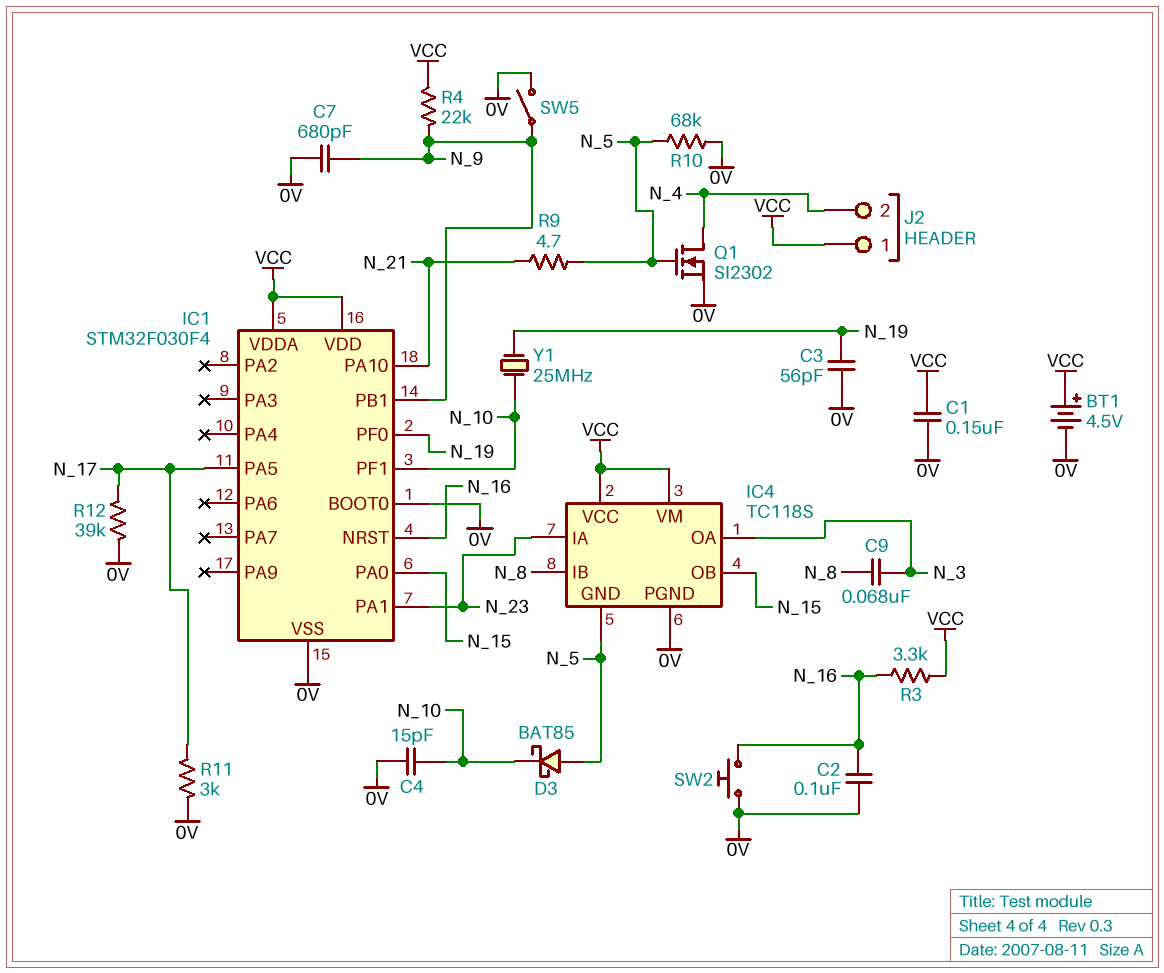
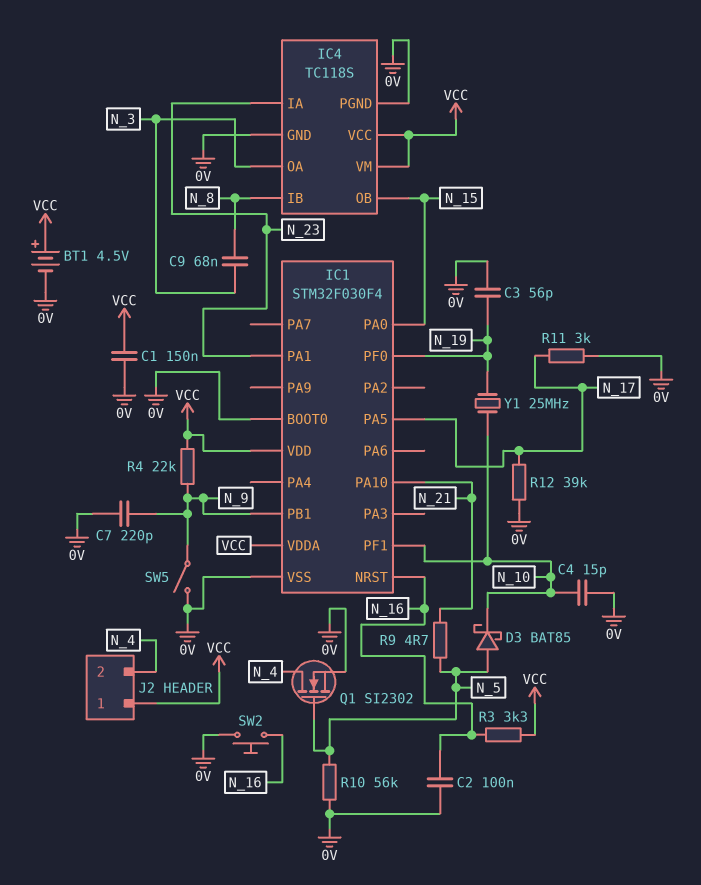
C7: 680pF (0V, N_9) -> 220pF (0V, N_9)
IC4 pin GND: N_5 -> 0V
R10: 68k (0V, N_5) -> 56k (0V, N_5)

